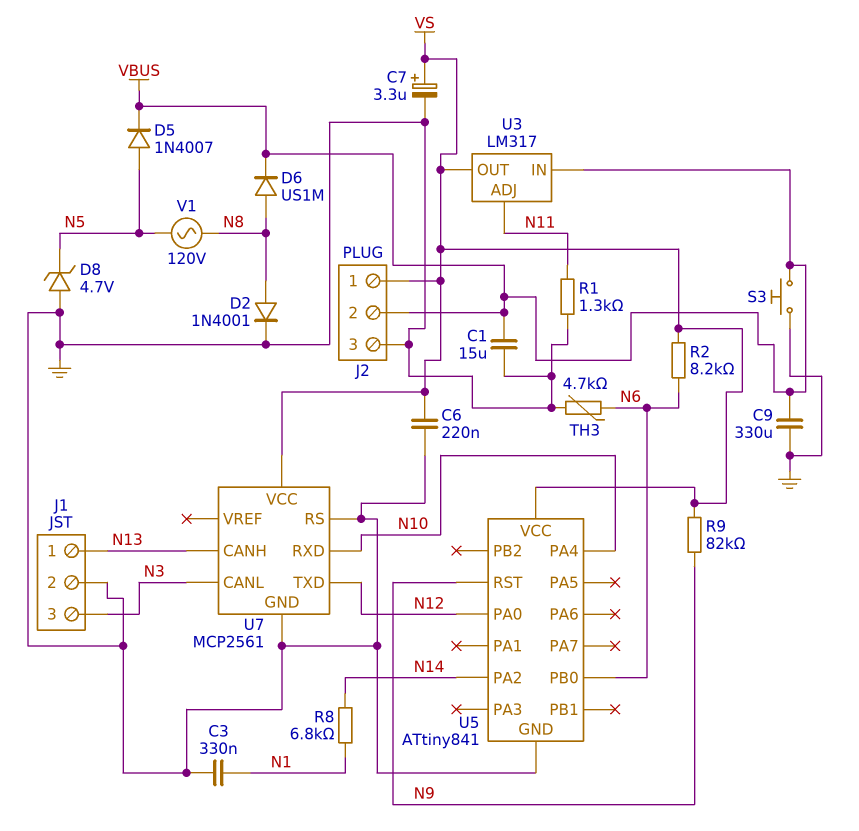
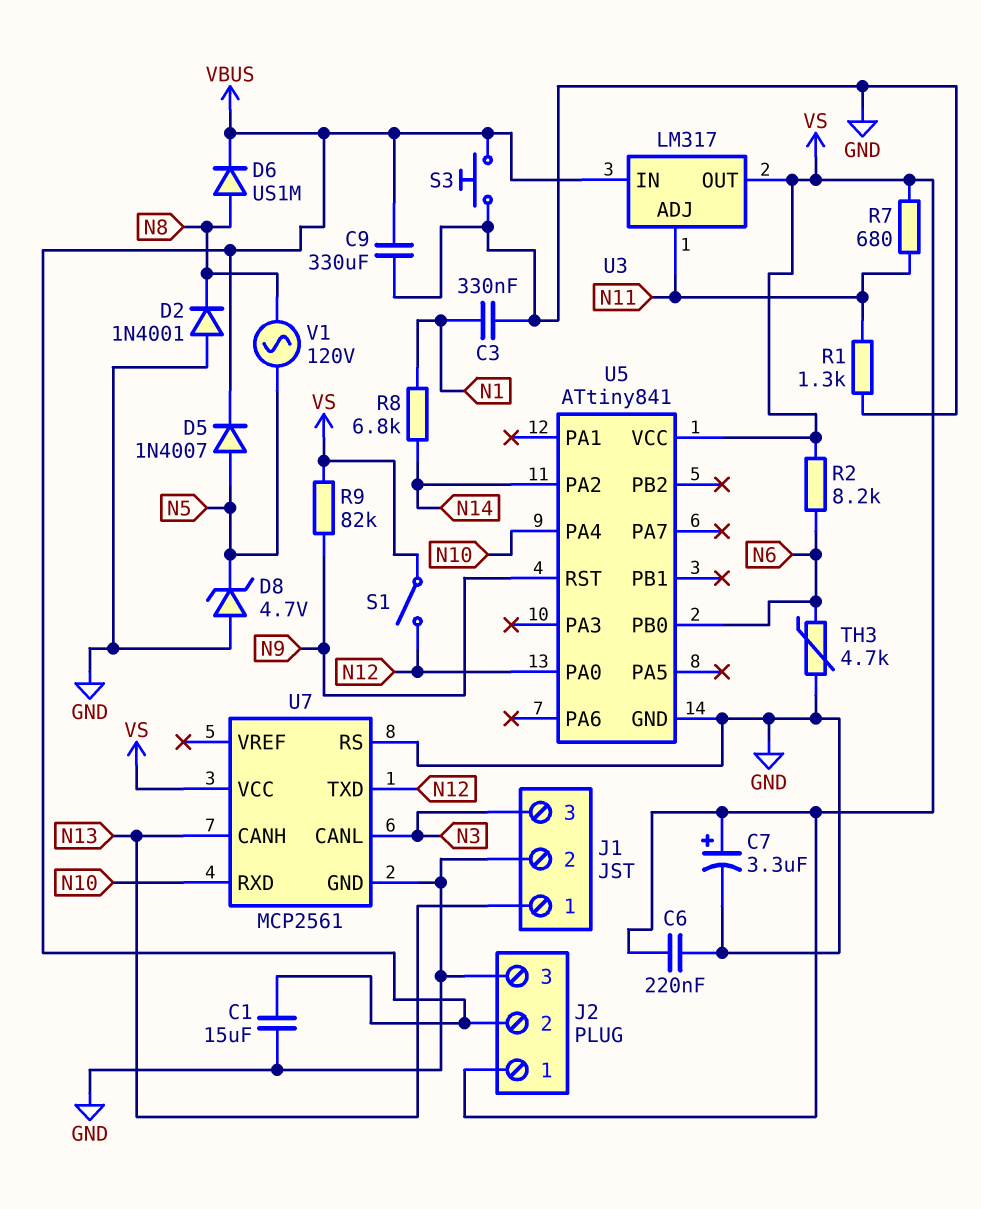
D2: diode 1N4001 (A N8, K GND) -> diode 1N4001 (A GND, K N8)
R7: none -> 680 (N11, VS)
S1: none -> switch (N12, VS)

